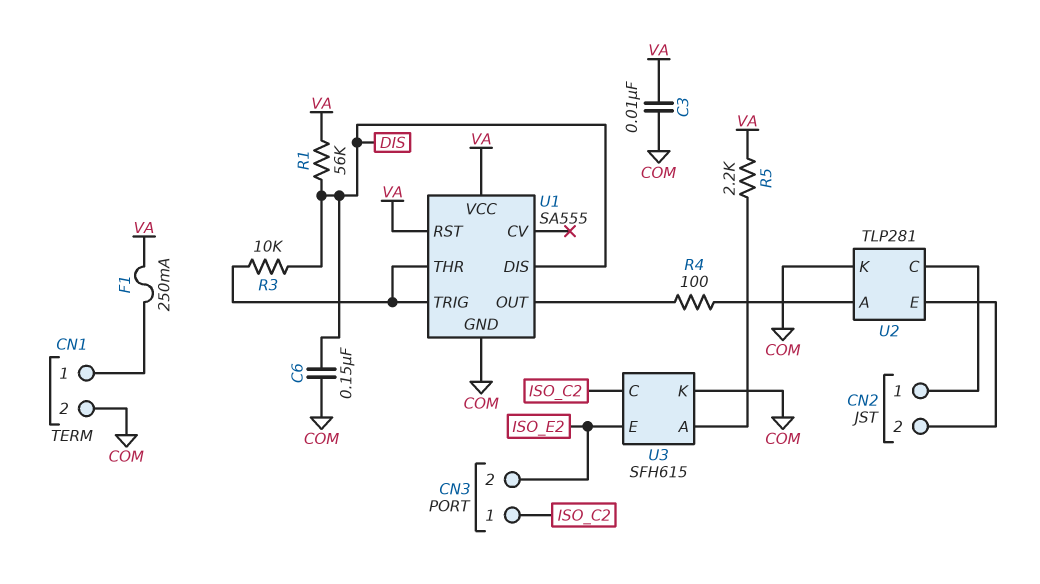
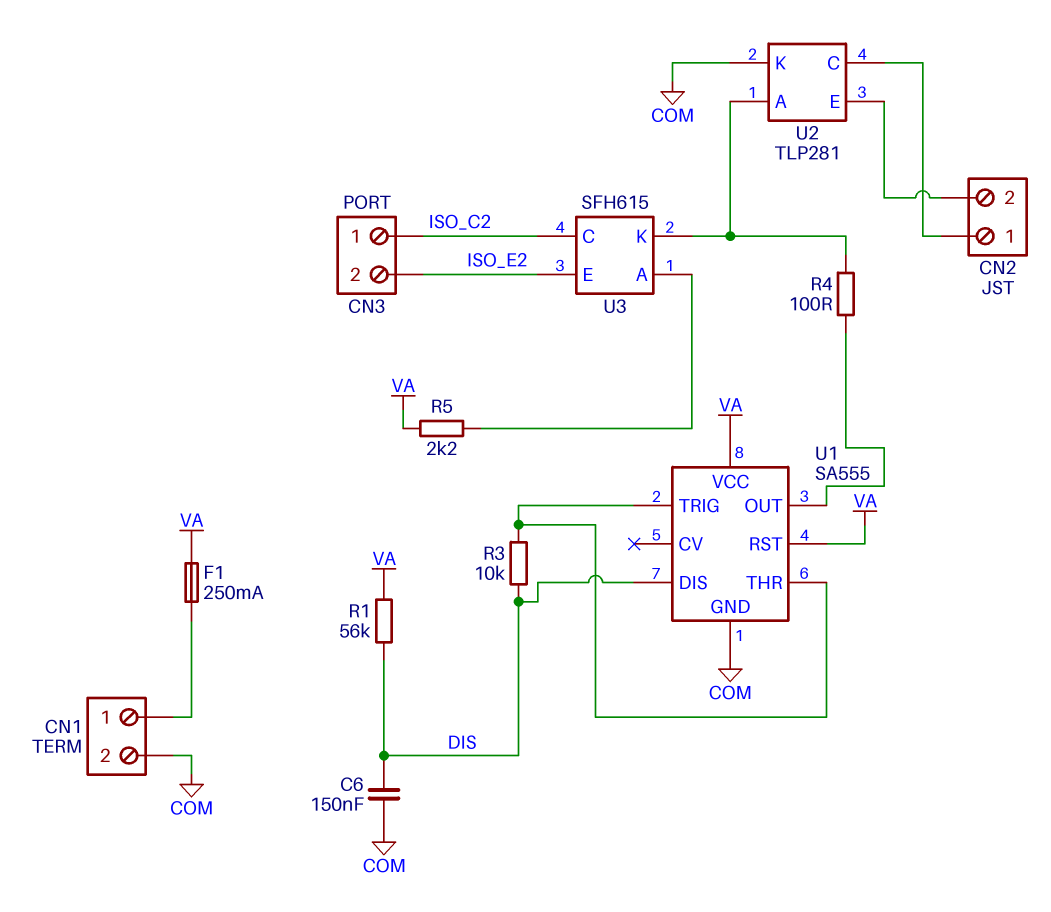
C3: 10nF (COM, VA) -> none
U3 pin K: COM -> U2/A

